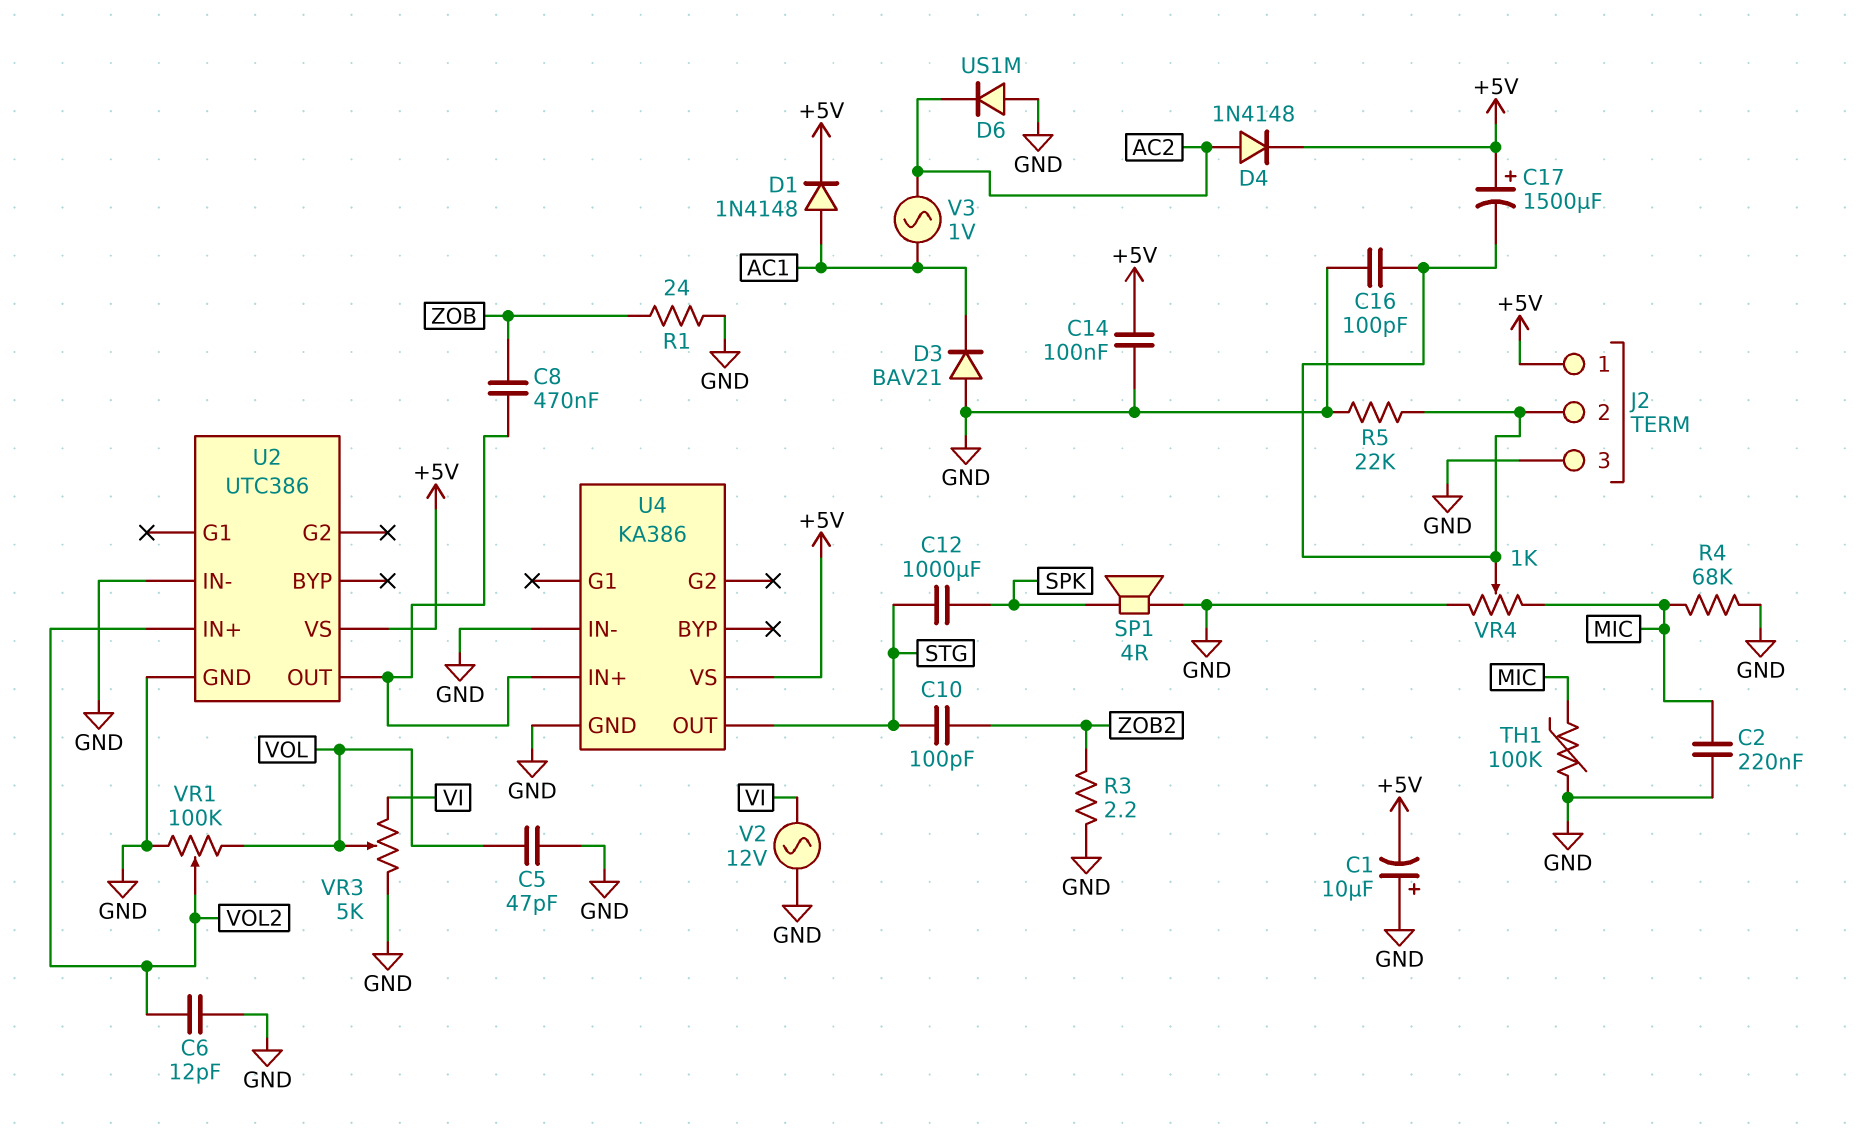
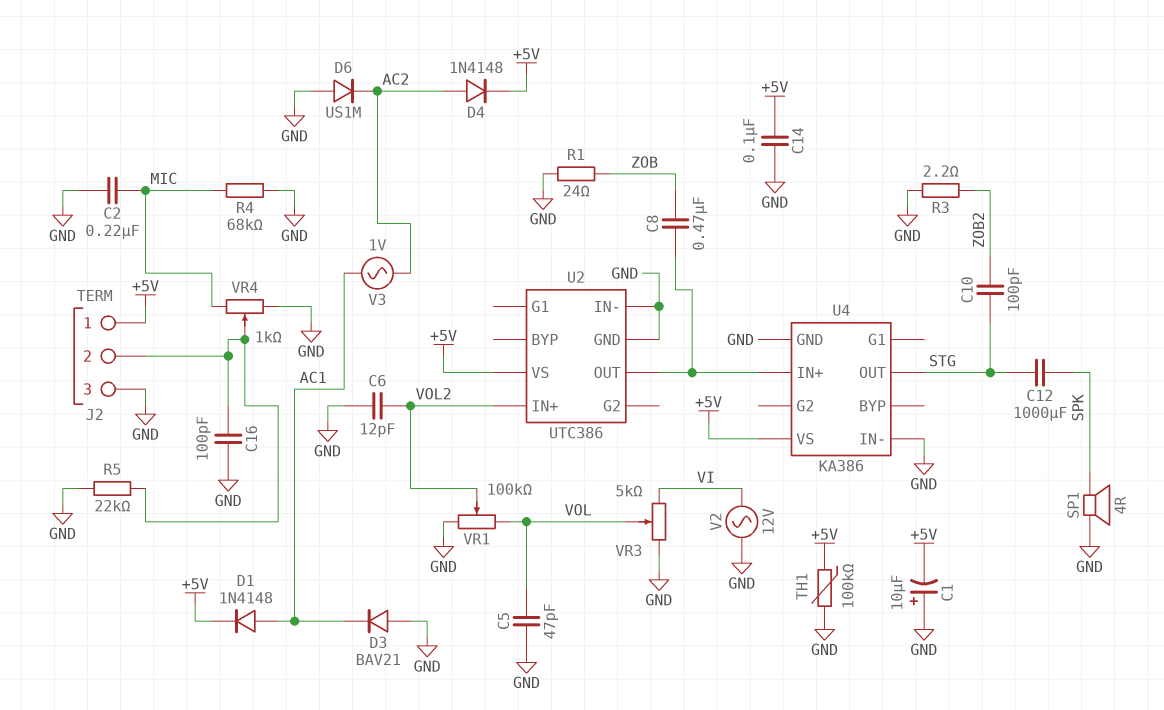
C17: 1500uF (plus +5V, minus J2/2) -> none
TH1: 100k (GND, MIC) -> 100k (+5V, GND)

